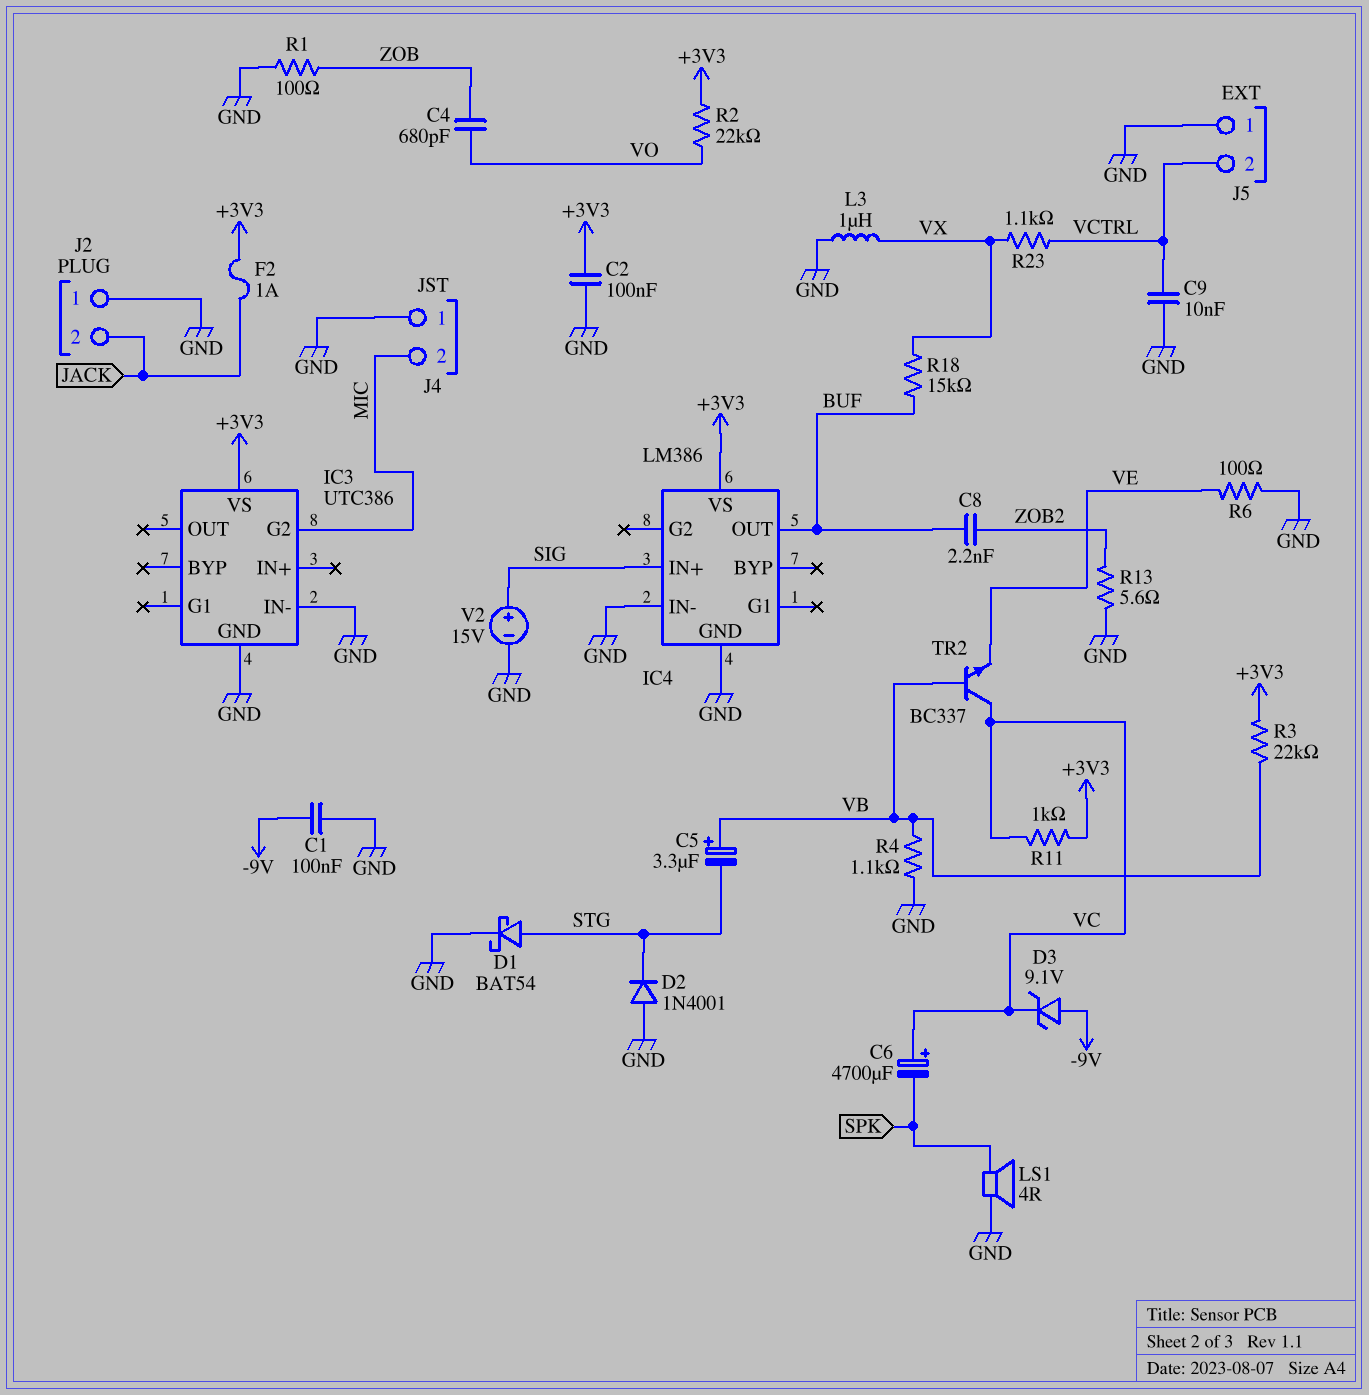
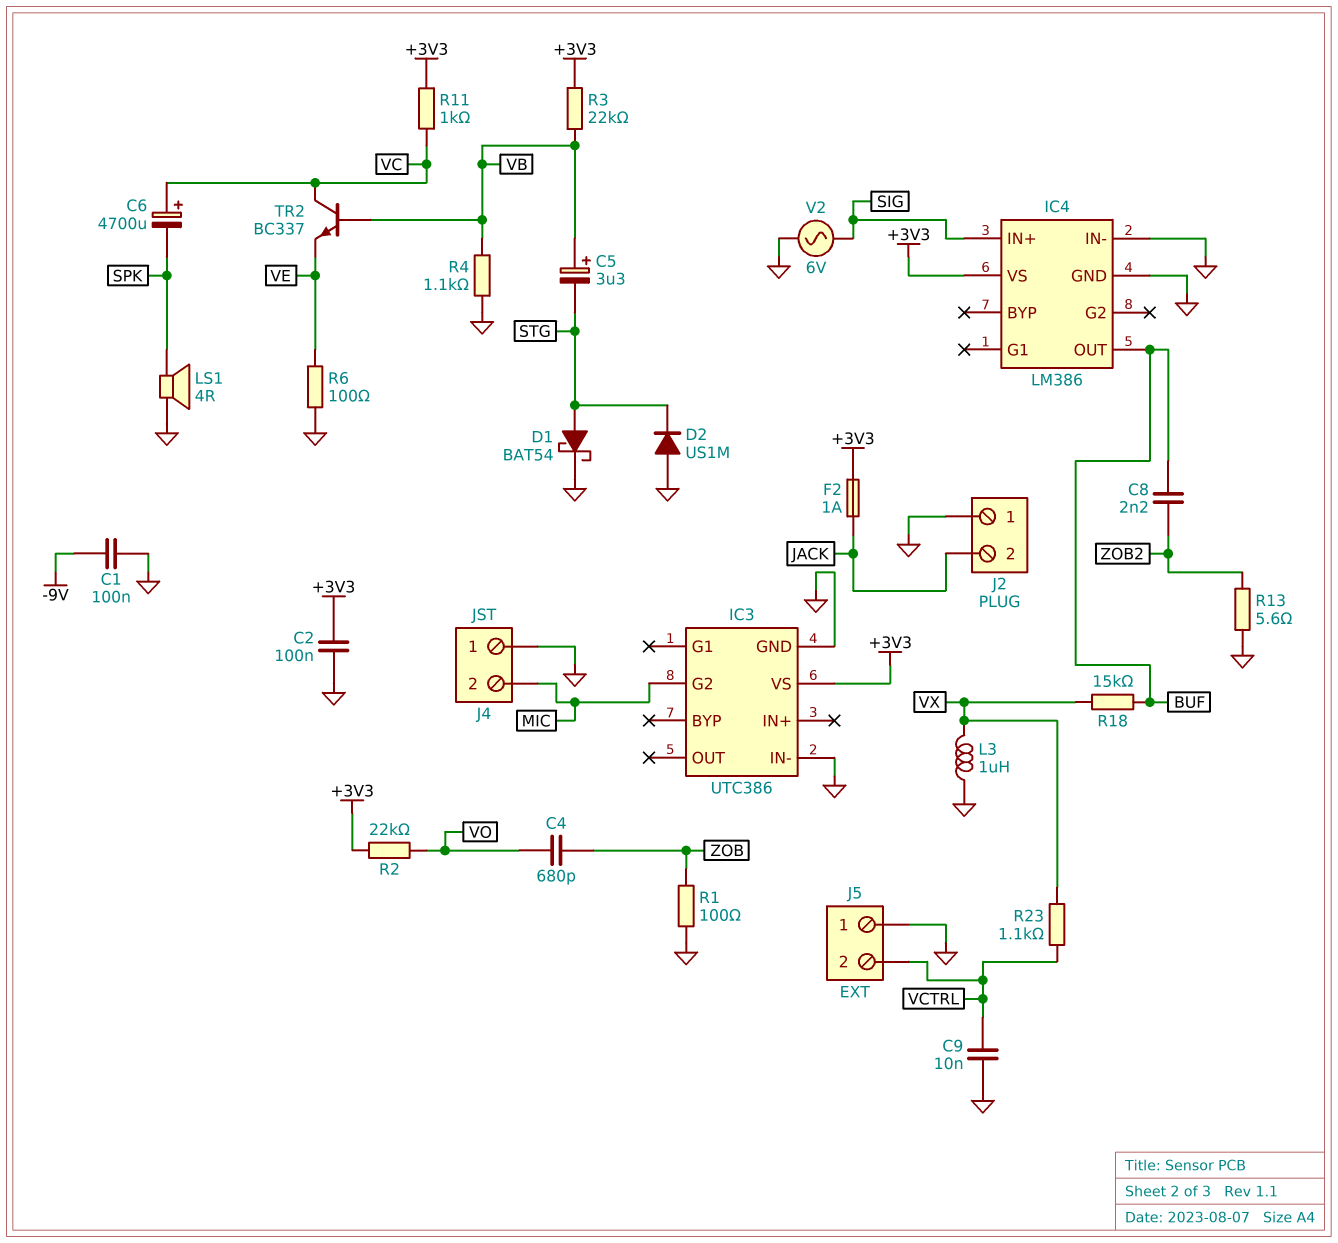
D2: diode 1N4001 (A GND, K STG) -> diode US1M (A GND, K STG)
D3: zener 9.1V (A -9V, K VC) -> none
V2: 15V (plus SIG, minus GND) -> AC 6V (GND, SIG)

